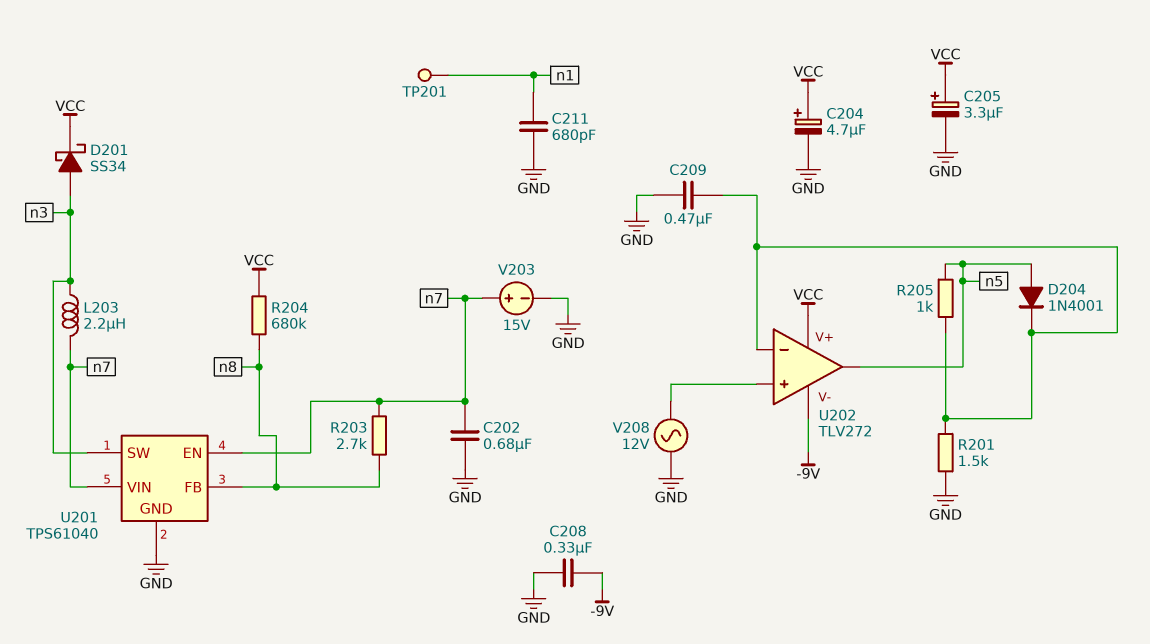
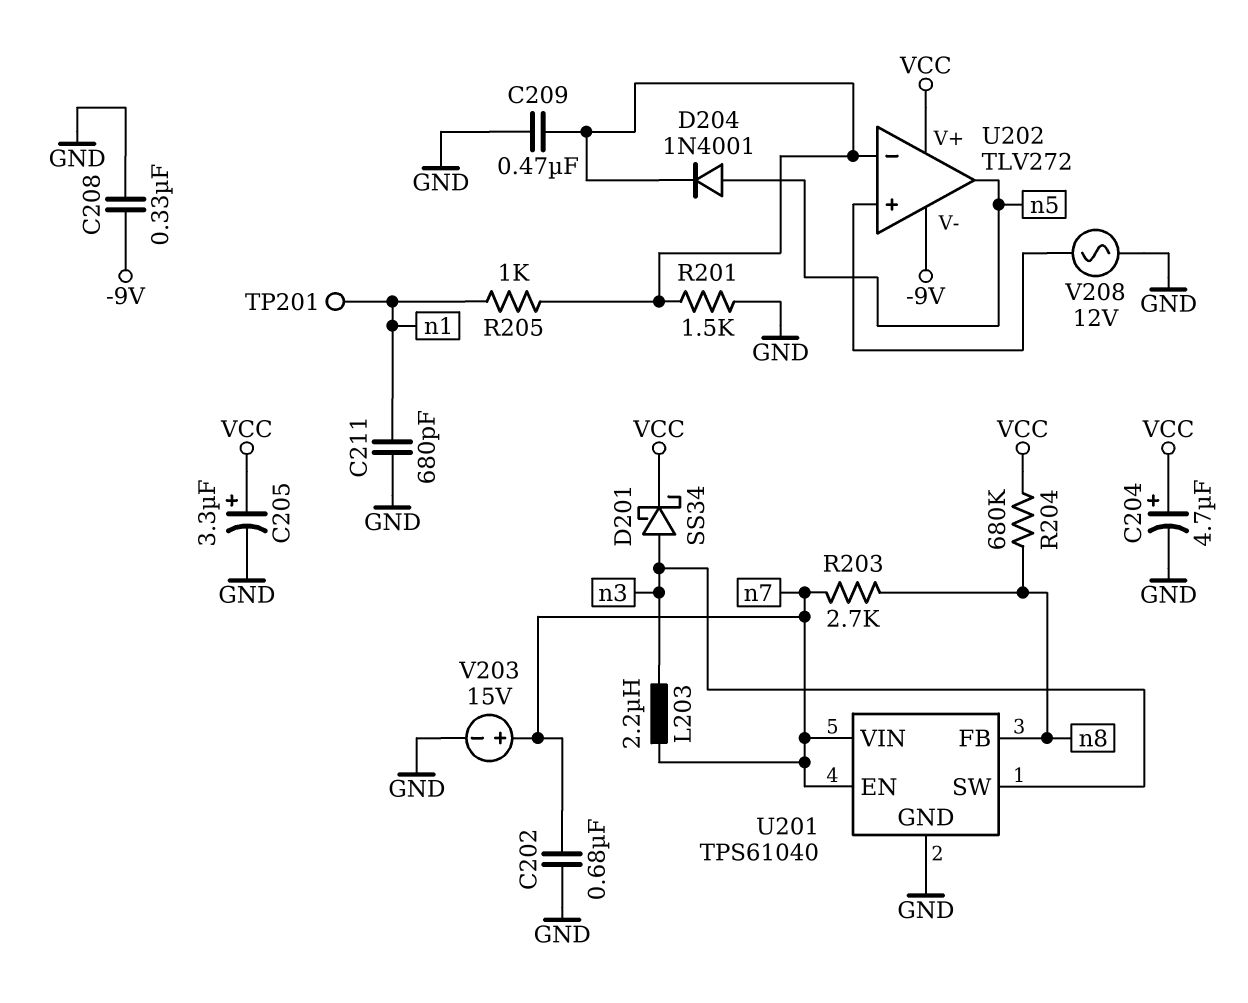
R205: 1k (U202/in-, n5) -> 1k (U202/in-, n1)

